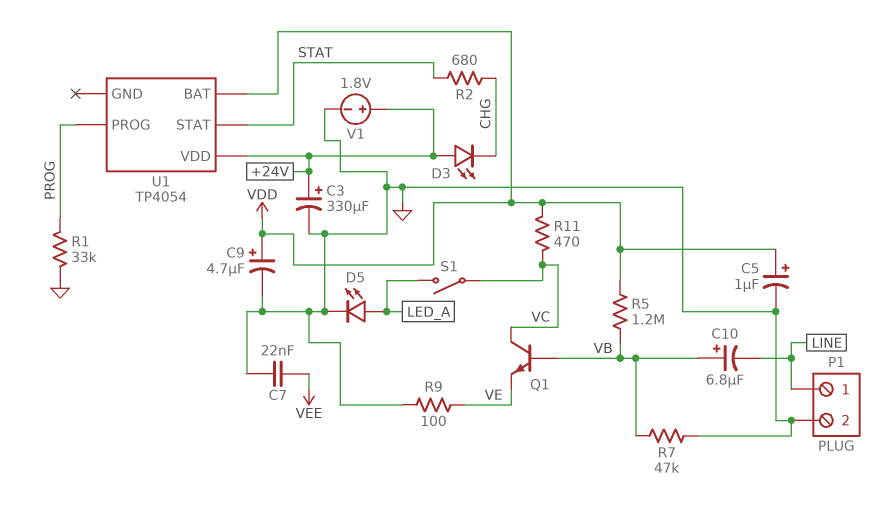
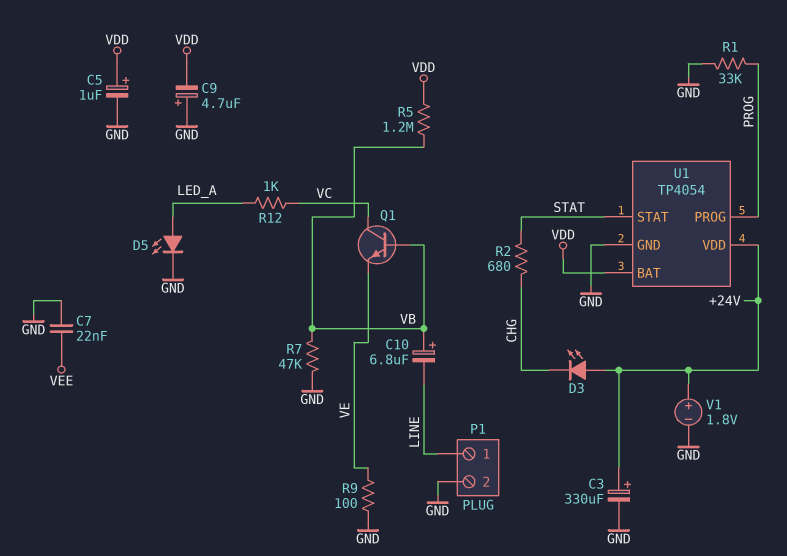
C9: 4.7uF (plus VDD, minus GND) -> 4.7uF (plus GND, minus VDD)
R11: 470 (VC, VDD) -> none
R12: none -> 1k (LED_A, VC)
S1: switch (LED_A, VC) -> none
U1 pin GND: none -> GND

